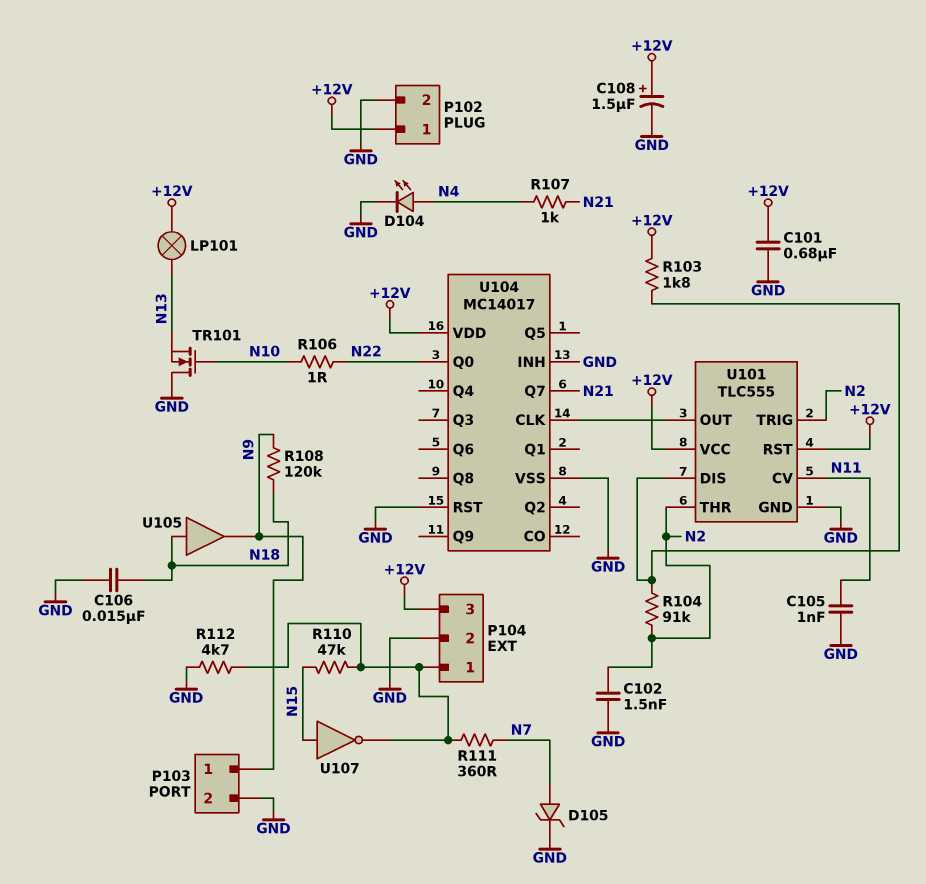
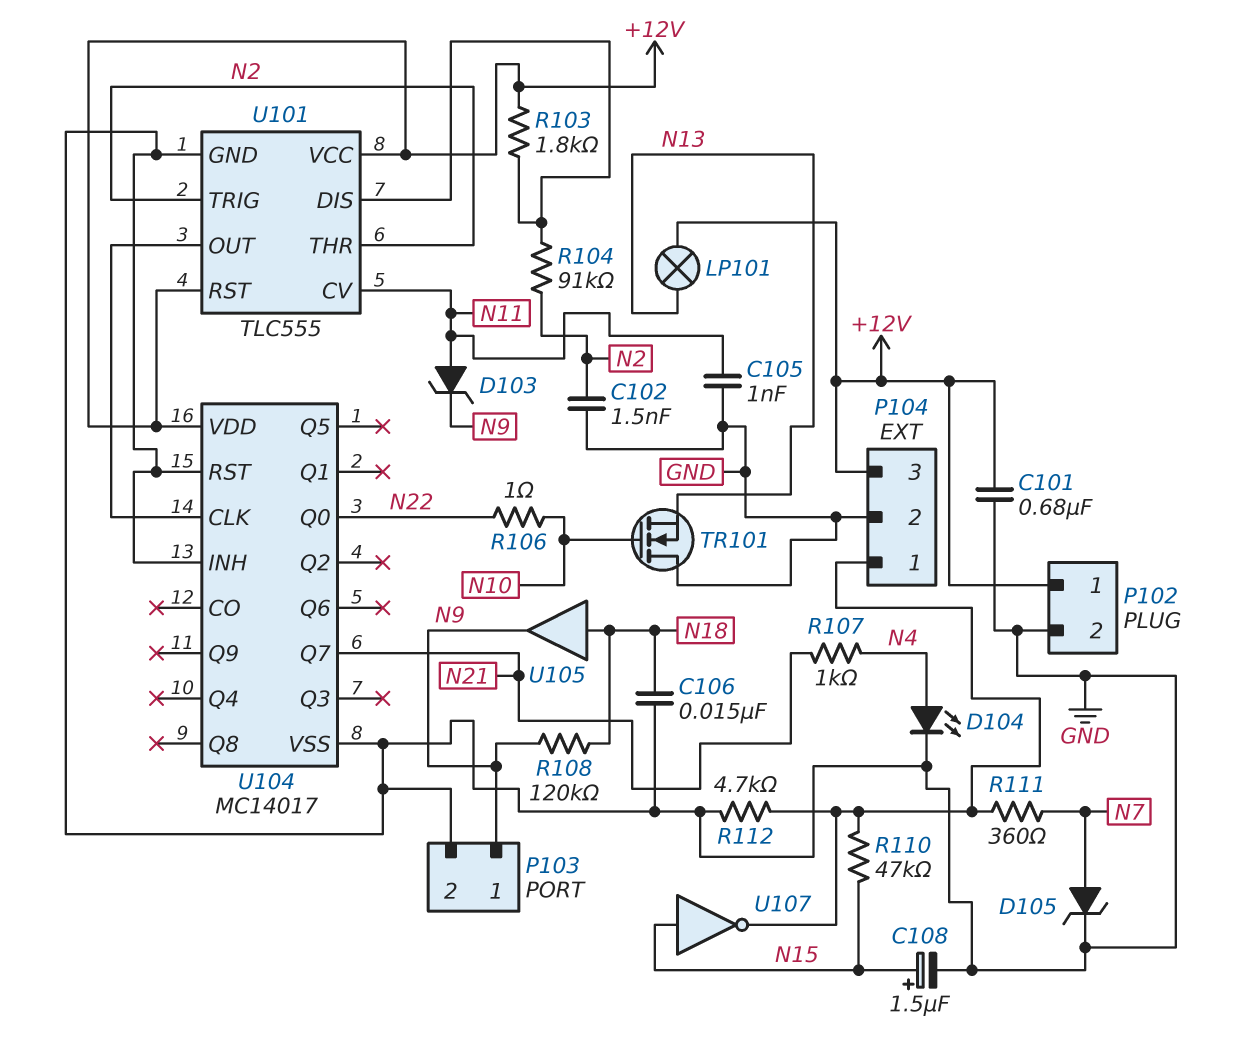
C108: 1.5uF (plus +12V, minus GND) -> 1.5uF (plus N15, minus GND)
D103: none -> zener (A N11, K N9)

